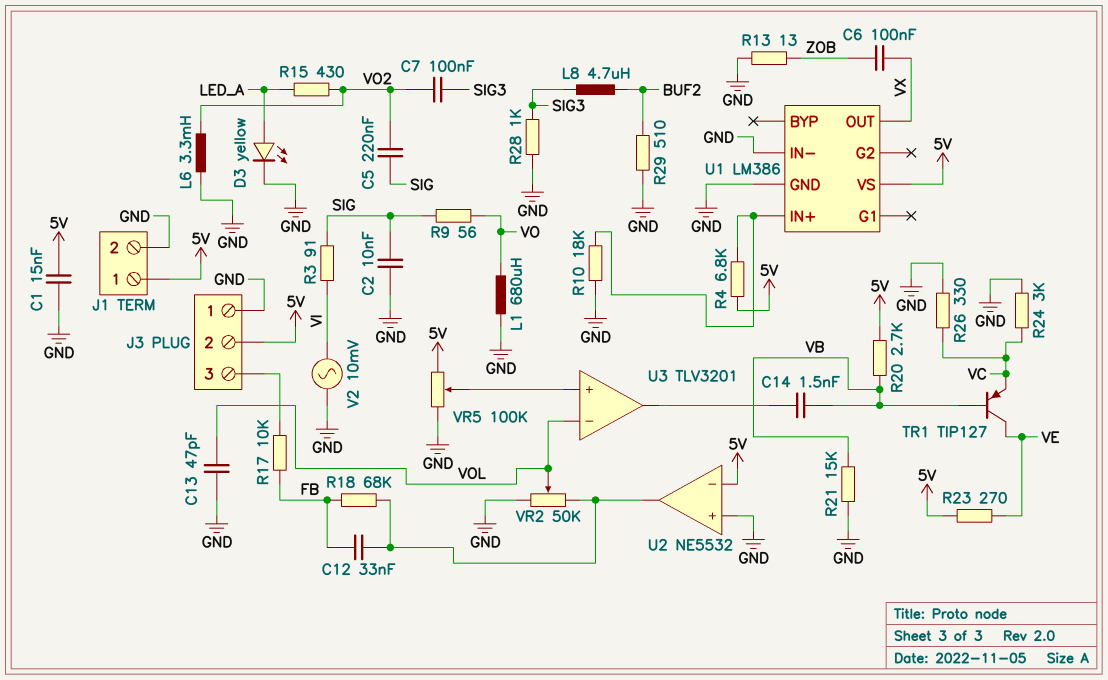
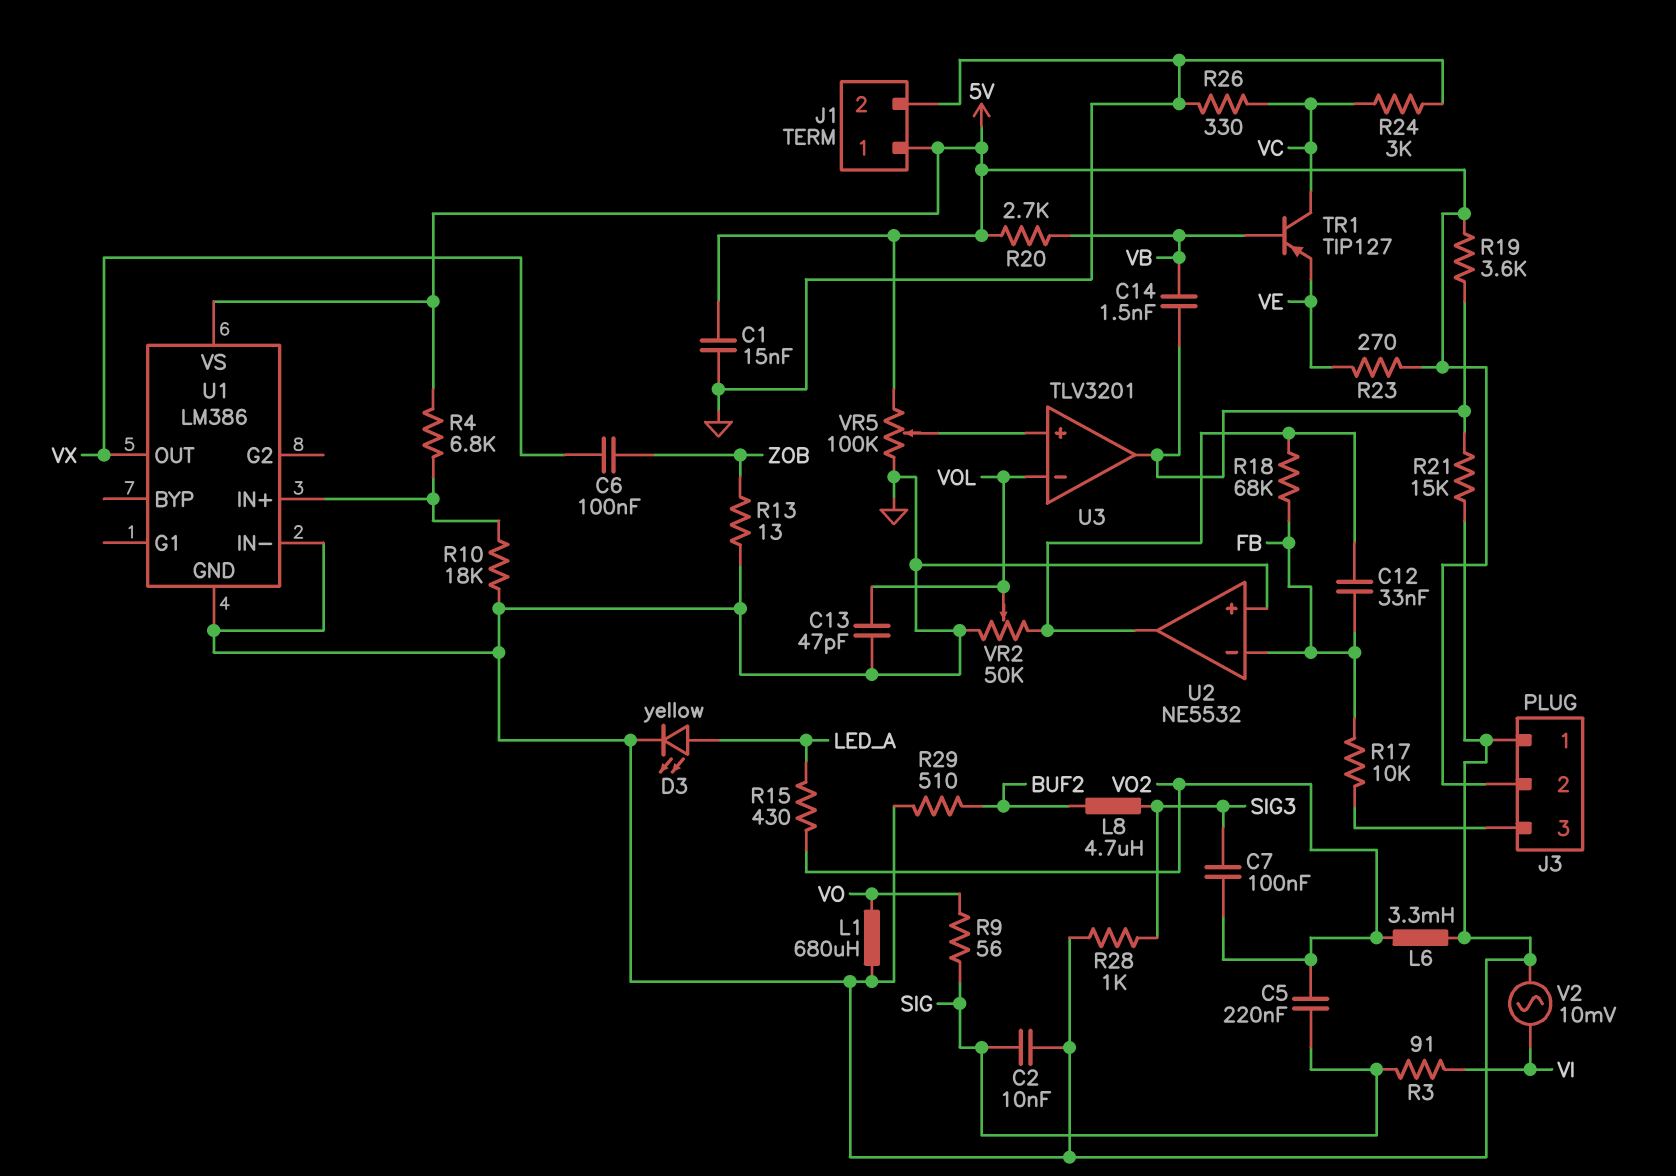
R19: none -> 3.6k (5V, U3/out)
R21: 15k (GND, VB) -> 15k (GND, U3/out)
TR1: PNP TIP127 (B VB, C VE, E VC) -> PNP TIP127 (B VB, C VC, E VE)
U2 pin in-: 5V -> FB

